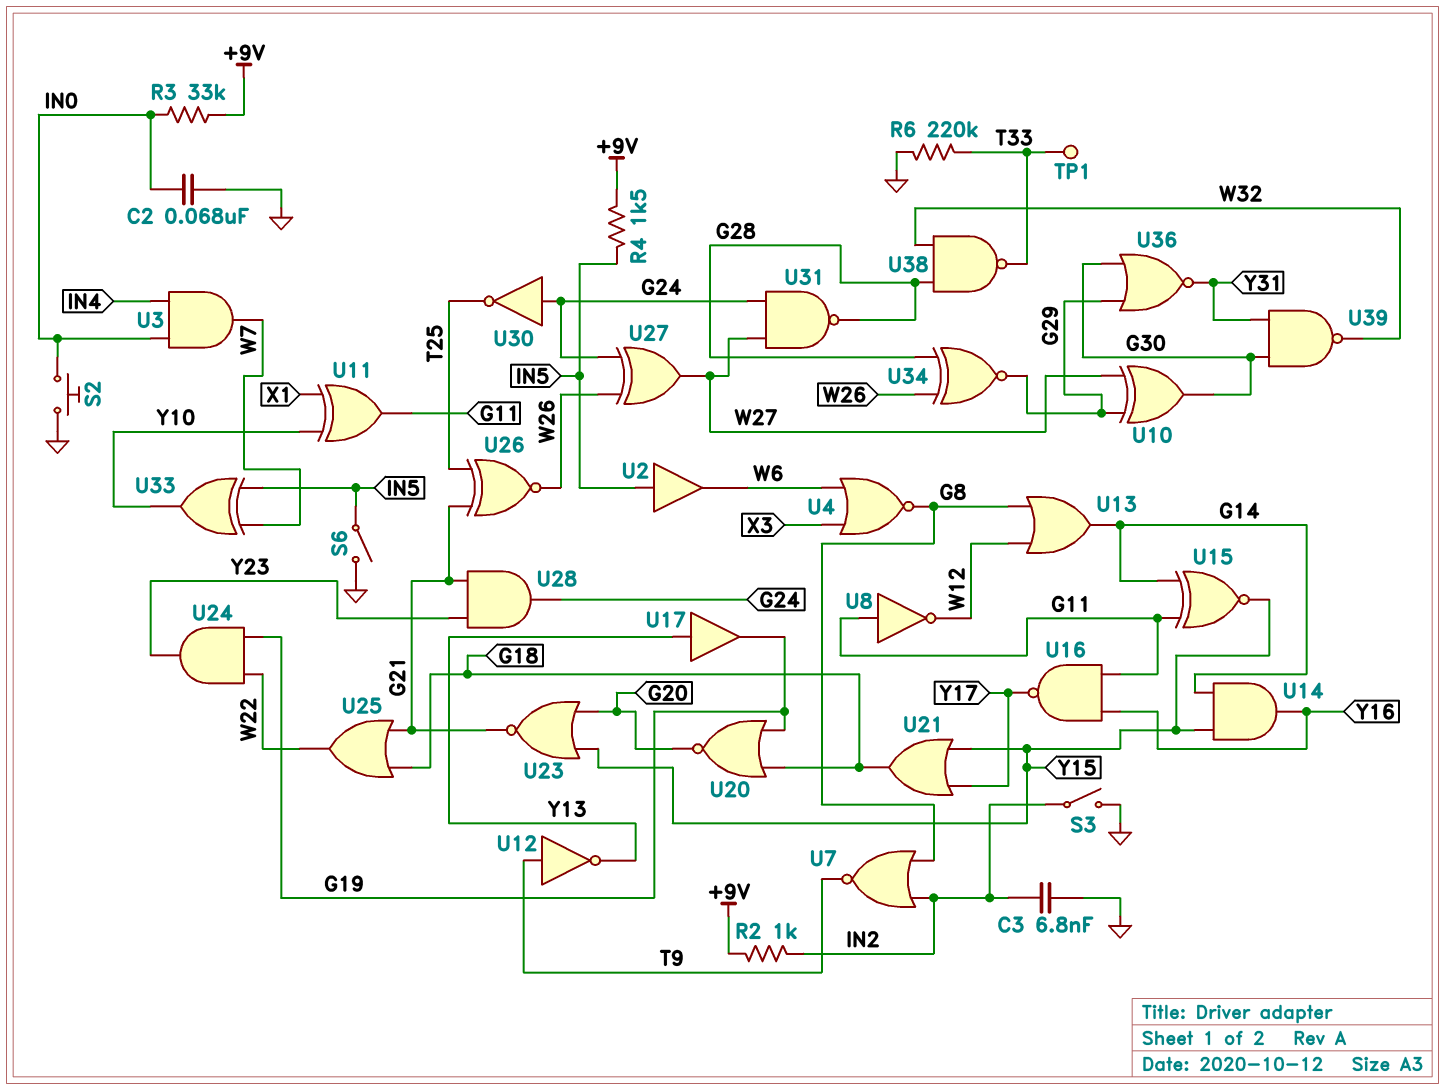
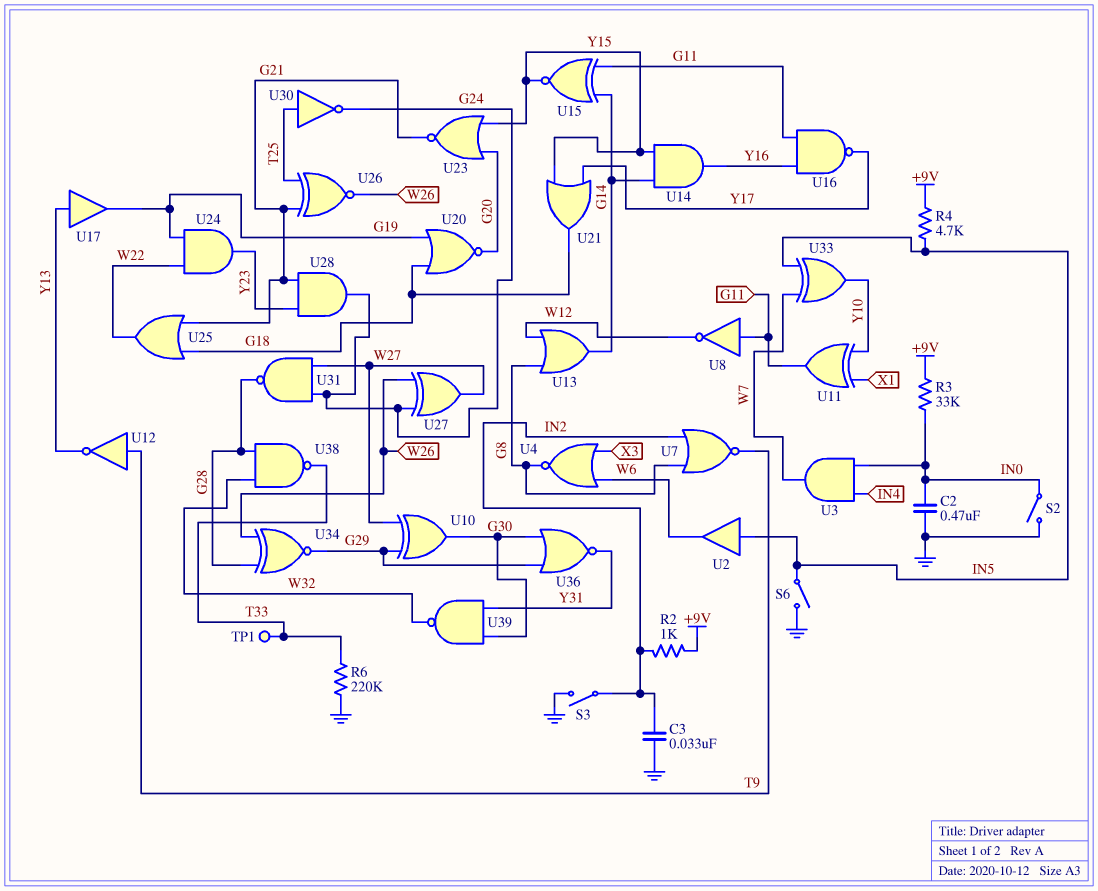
C2: 68nF (GND, IN0) -> 470nF (GND, IN0)
C3: 6.8nF (GND, IN2) -> 33nF (GND, IN2)
R4: 1.5k (+9V, IN5) -> 4.7k (+9V, IN5)
S2: button (GND, IN0) -> switch (GND, IN0)
U30: NOT (in G24, out T25) -> NOT (in T25, out G24)

